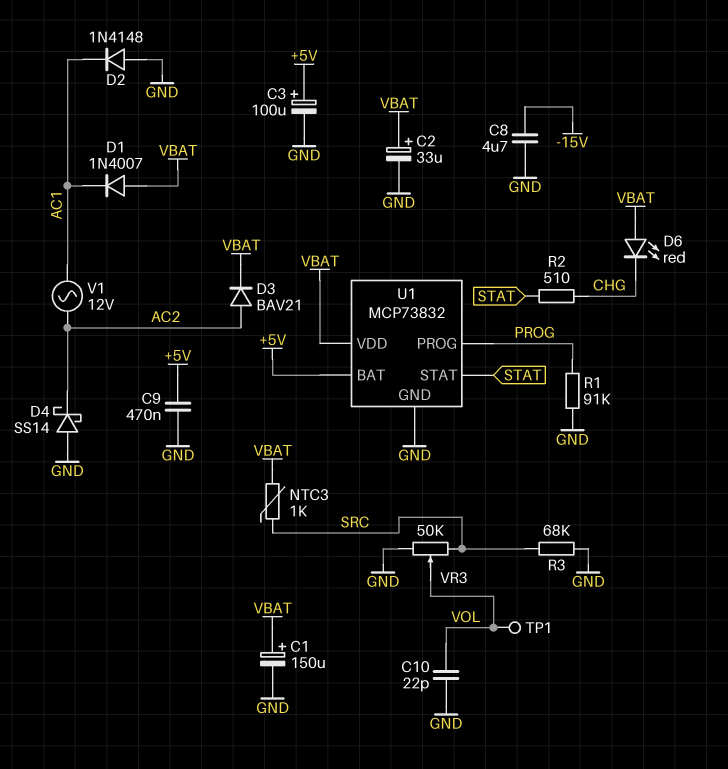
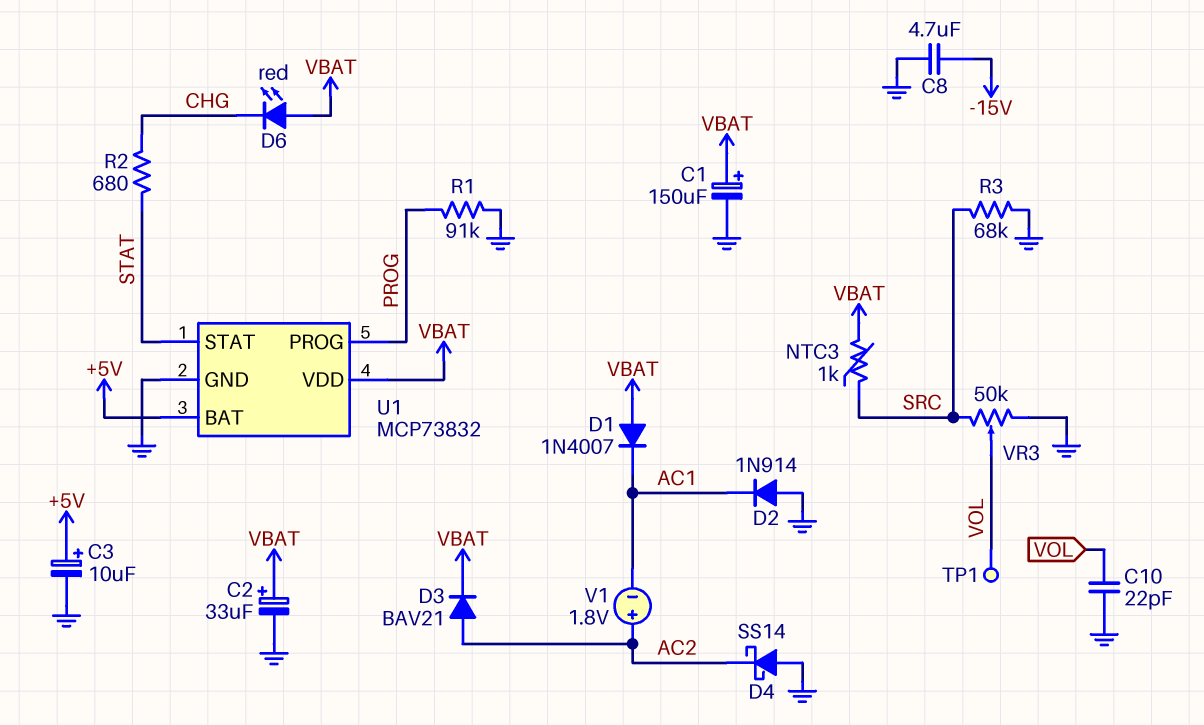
C3: 100uF (plus +5V, minus GND) -> 10uF (plus +5V, minus GND)
C9: 470nF (+5V, GND) -> none
D2: diode 1N4148 (A GND, K AC1) -> diode 1N914 (A GND, K AC1)
R2: 510 (CHG, STAT) -> 680 (CHG, STAT)
V1: AC 12V (AC1, AC2) -> 1.8V (plus AC2, minus AC1)

